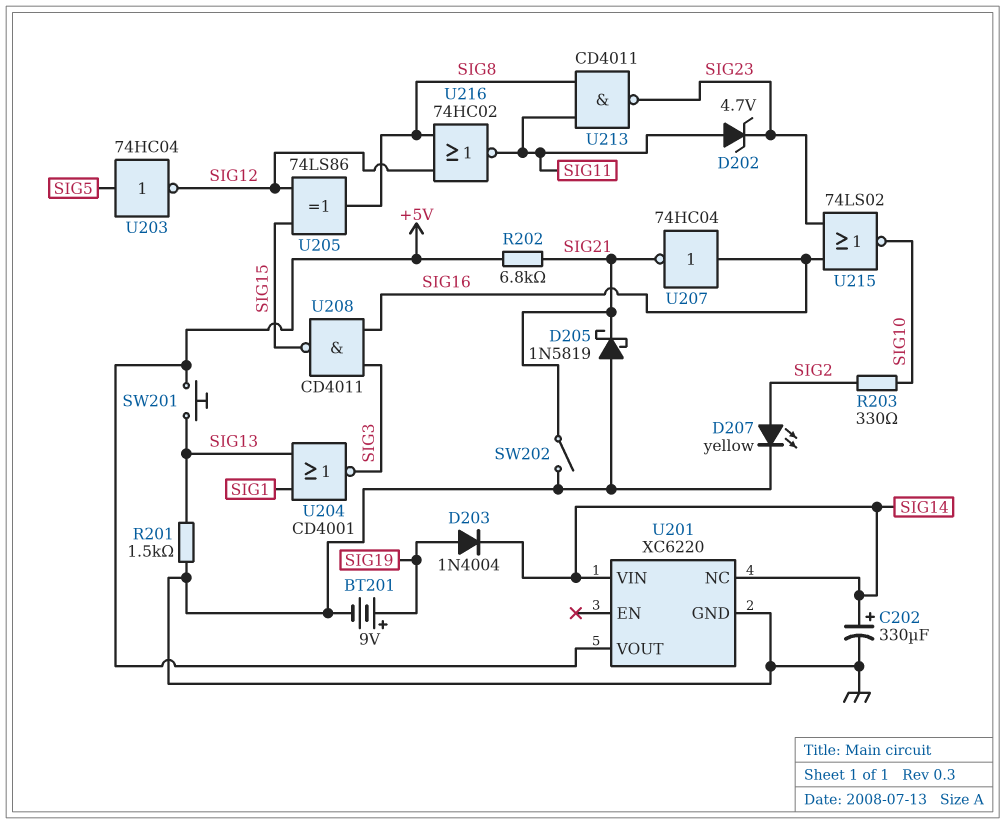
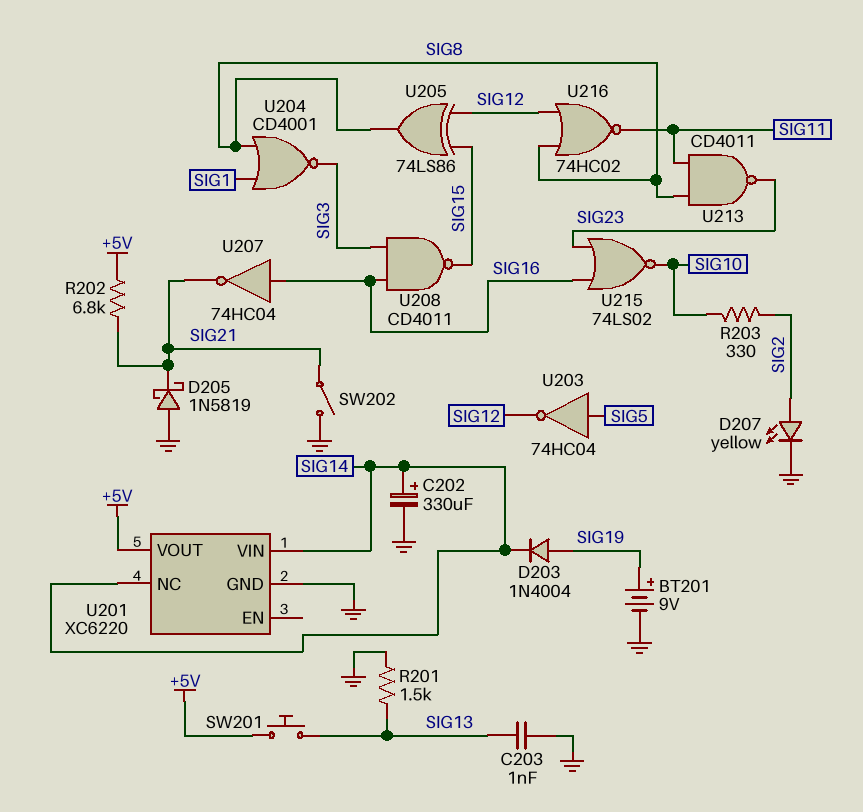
C203: none -> 1nF (GND, SIG13)
D202: zener 4.7V (A SIG11, K SIG23) -> none
U204: NOR CD4001 (in SIG1, in SIG13, out SIG3) -> NOR CD4001 (in SIG1, in SIG8, out SIG3)

